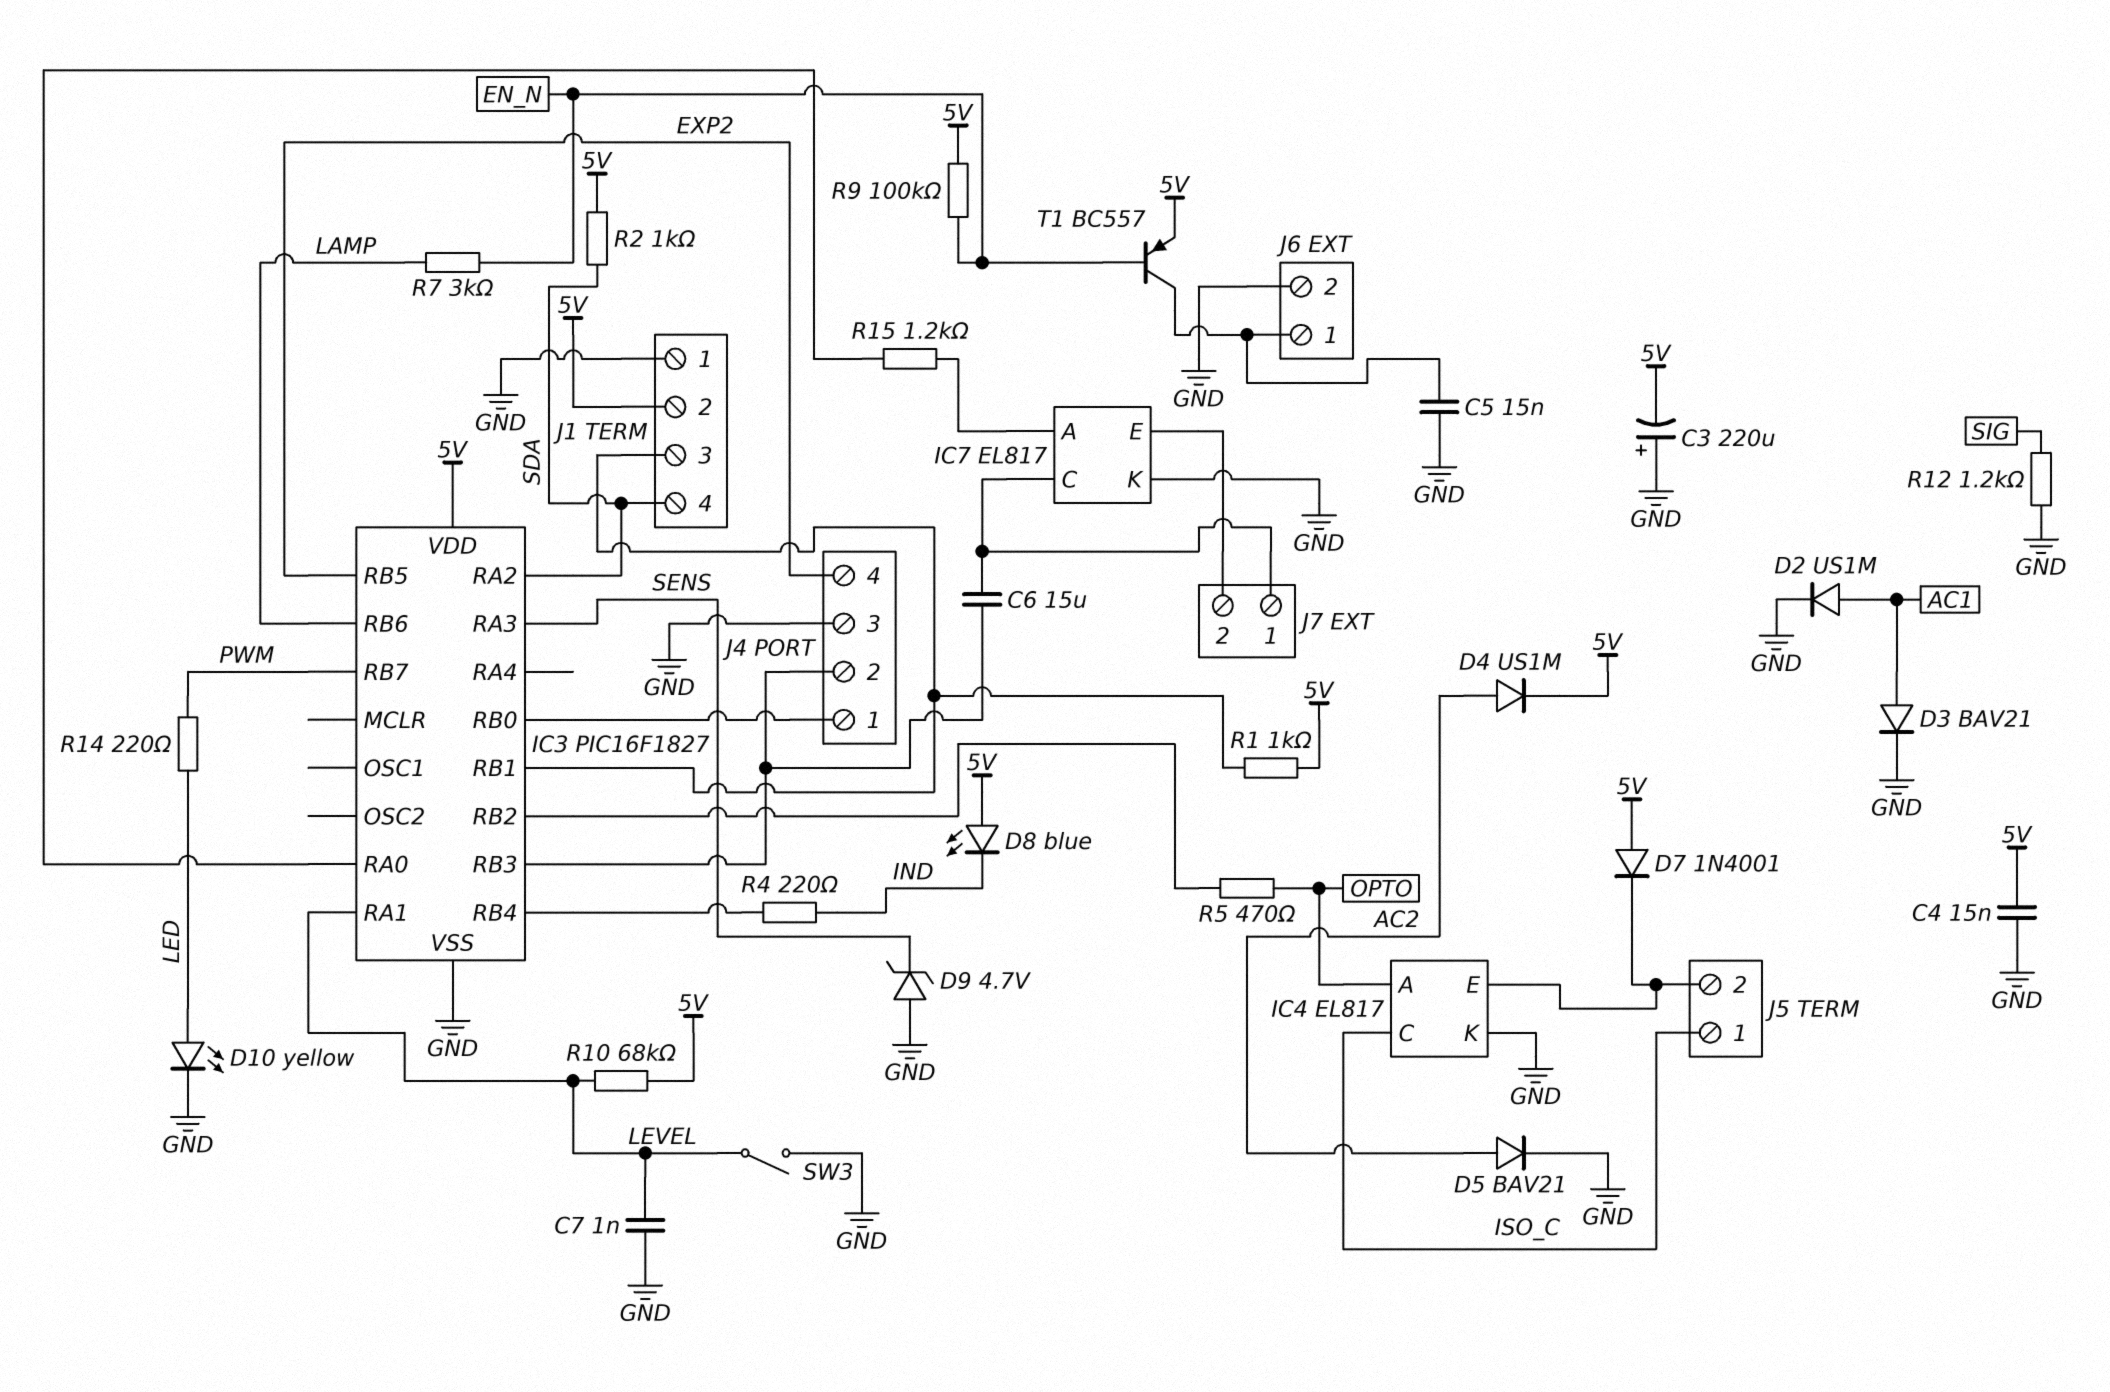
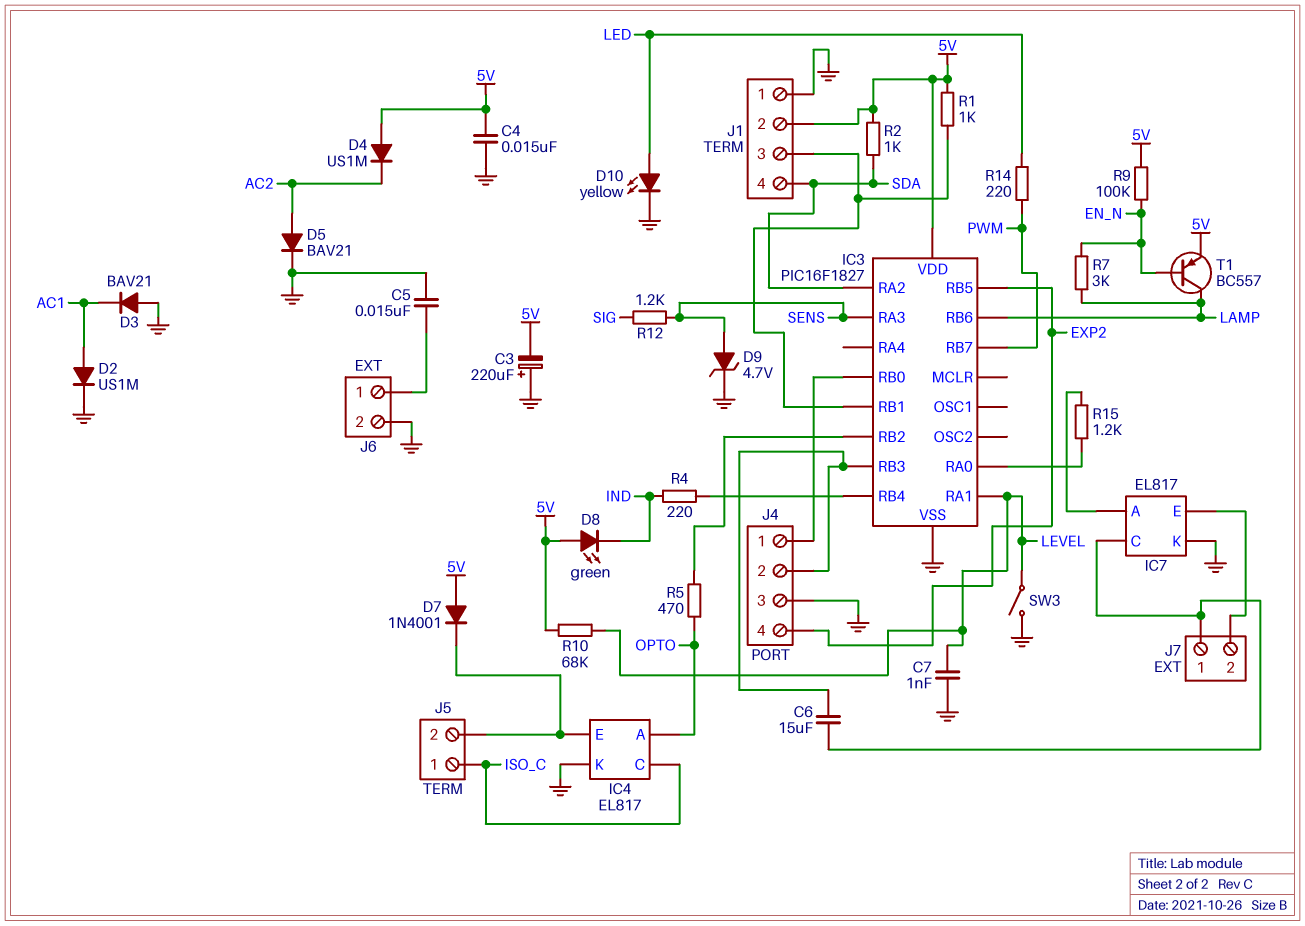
D3: diode BAV21 (A AC1, K GND) -> diode BAV21 (A GND, K AC1)
D4: diode US1M (A AC2, K 5V) -> diode US1M (A 5V, K AC2)
D8: LED blue (A 5V, K IND) -> LED green (A 5V, K IND)
D9: zener 4.7V (A GND, K SENS) -> zener 4.7V (A SENS, K GND)
R12: 1.2k (GND, SIG) -> 1.2k (SENS, SIG)
T1: PNP BC557 (B EN_N, C J6/1, E 5V) -> PNP BC557 (B EN_N, C LAMP, E 5V)

